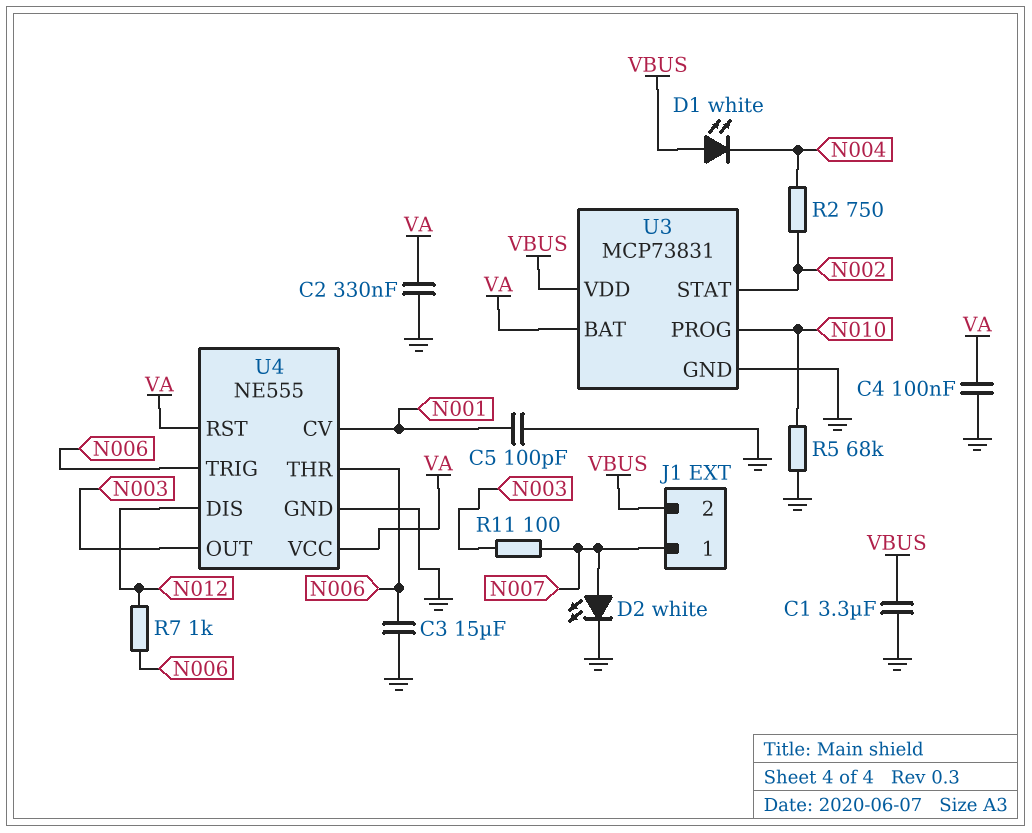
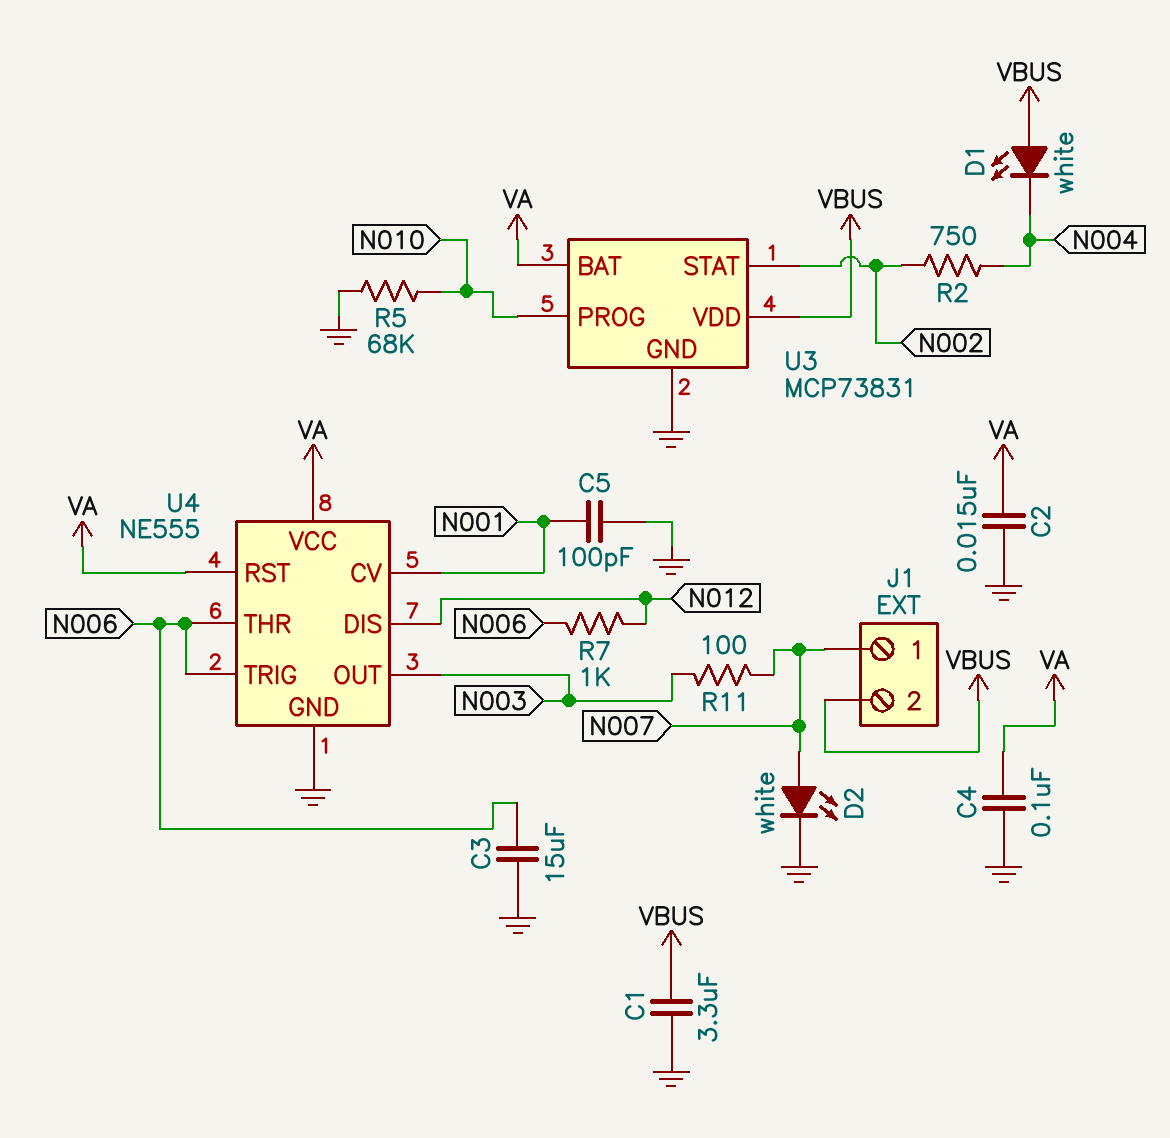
C2: 330nF (GND, VA) -> 15nF (GND, VA)

